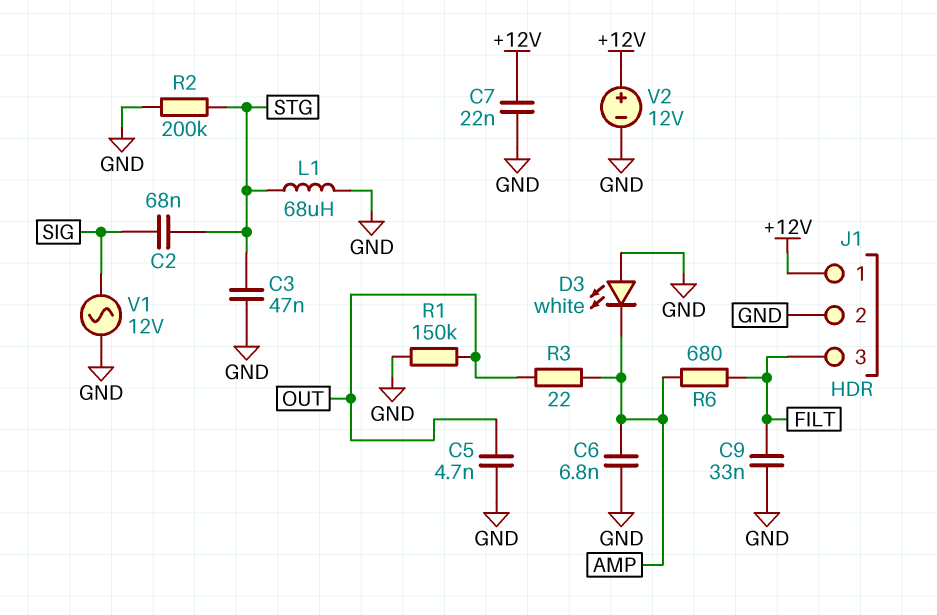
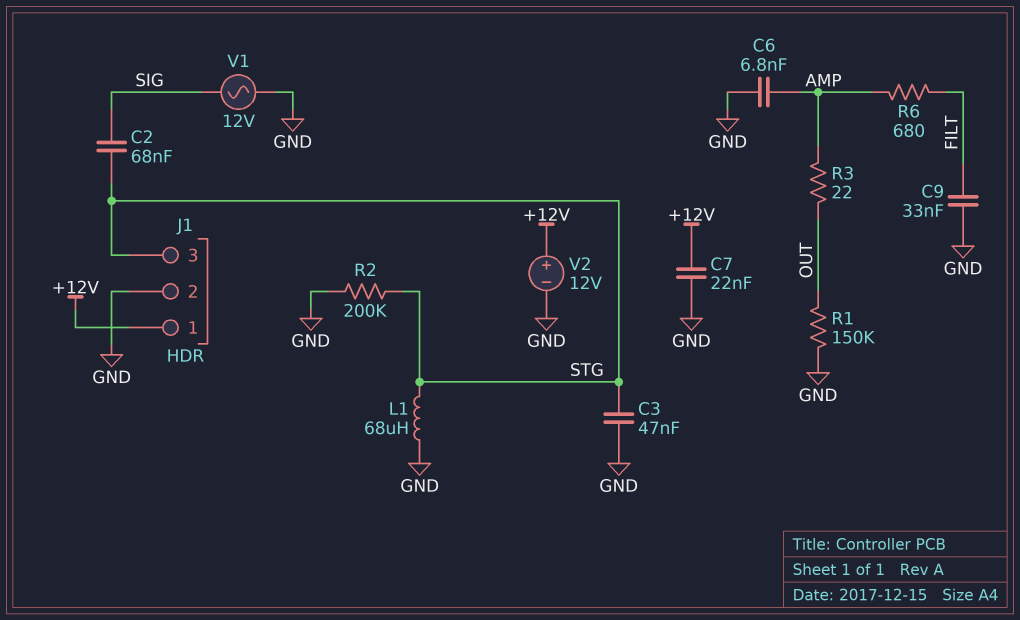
C5: 4.7nF (GND, OUT) -> none
D3: LED white (A GND, K AMP) -> none
J1 pin 3: FILT -> STG

